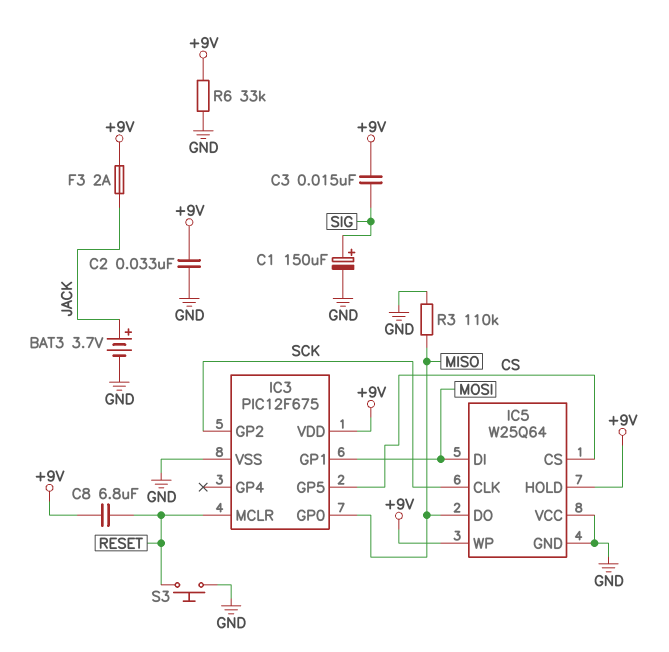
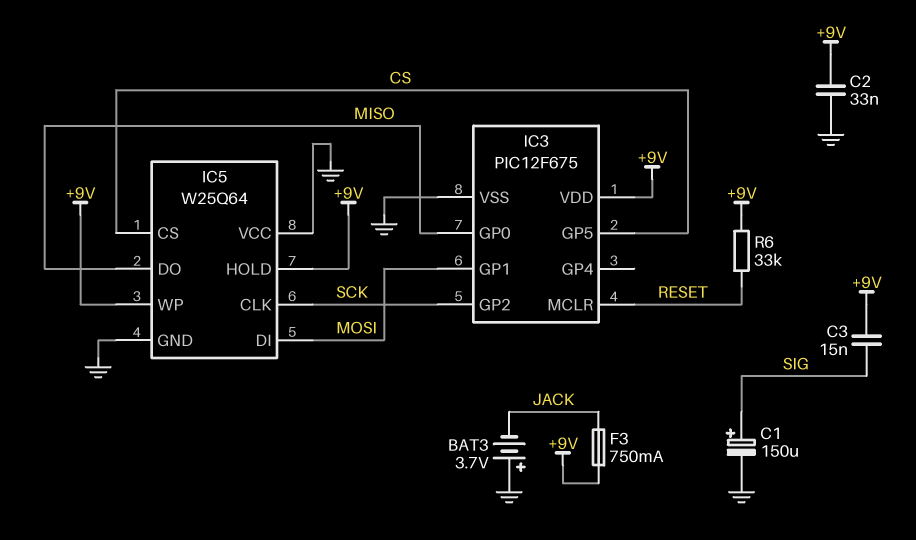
BAT3: 3.7V (plus JACK, minus GND) -> 3.7V (plus GND, minus JACK)
C8: 6.8uF (+9V, RESET) -> none
F3: 2A (+9V, JACK) -> 750mA (+9V, JACK)
R3: 110k (GND, MISO) -> none
R6: 33k (+9V, GND) -> 33k (+9V, RESET)
S3: button (GND, RESET) -> none

